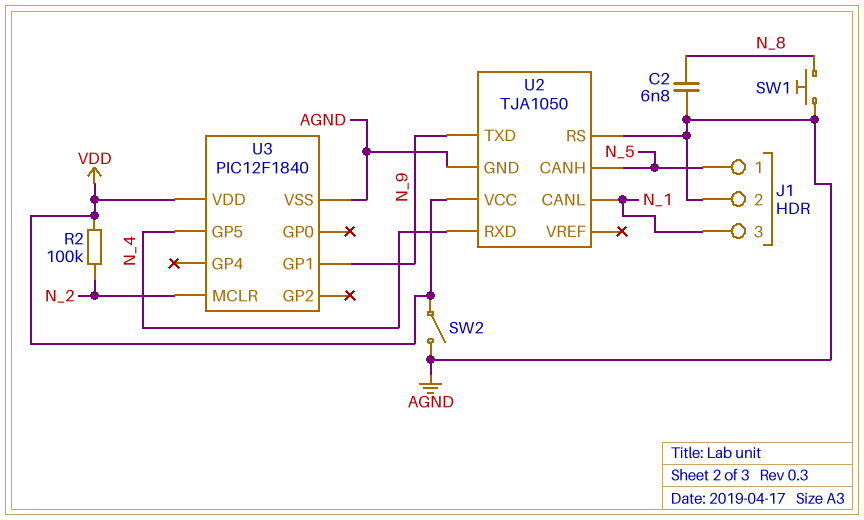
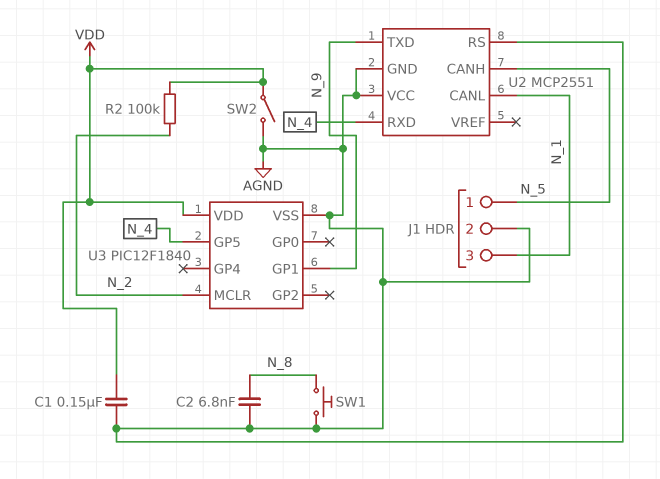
C1: none -> 150nF (AGND, VDD)
U2: TJA1050 -> MCP2551
U2 pin VCC: VDD -> AGND

